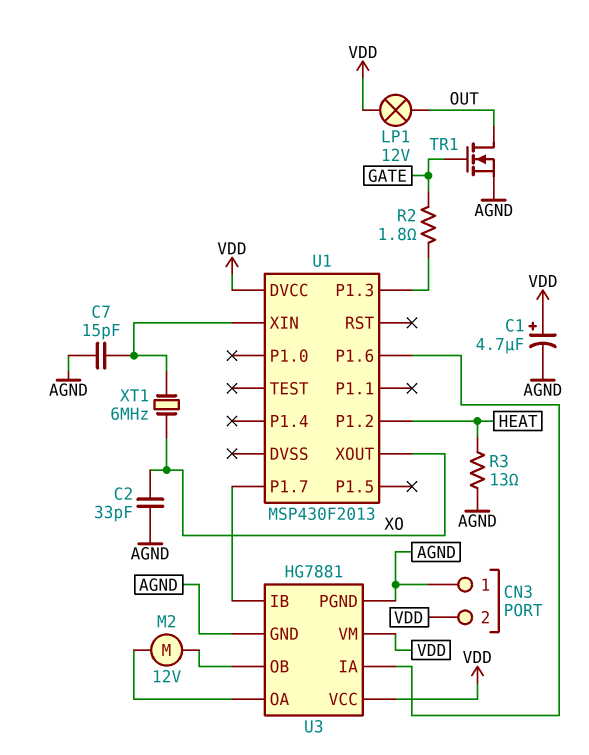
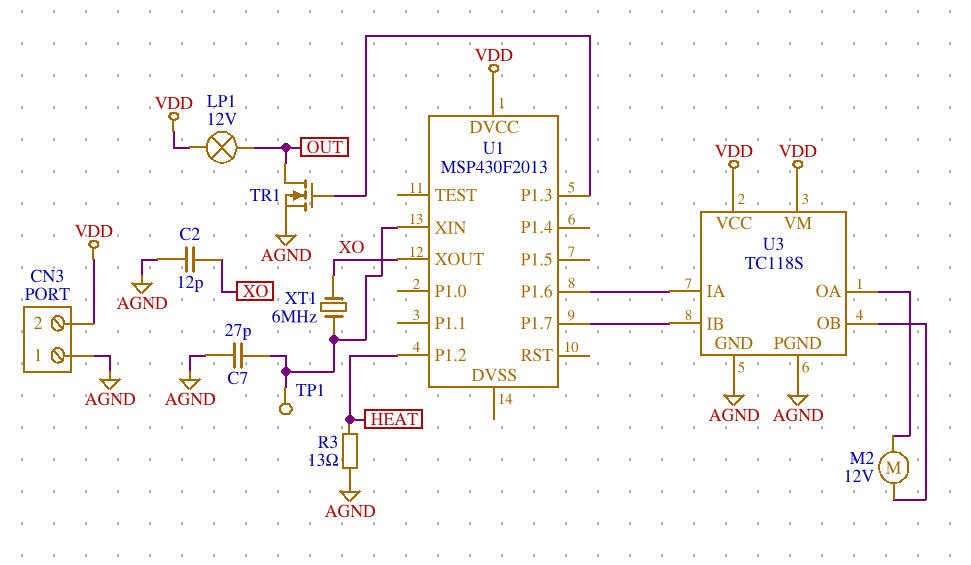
C1: 4.7uF (plus VDD, minus AGND) -> none
C2: 33pF (AGND, XO) -> 12pF (AGND, XO)
C7: 15pF (AGND, U1/XIN) -> 27pF (AGND, U1/XIN)
R2: 1.8 (GATE, U1/P1.3) -> none
TP1: none -> test point (U1/XIN)
TR1: NMOS (G GATE, D OUT, S AGND) -> NMOS (G U1/P1.3, D OUT, S AGND)
U3: HG7881 -> TC118S

